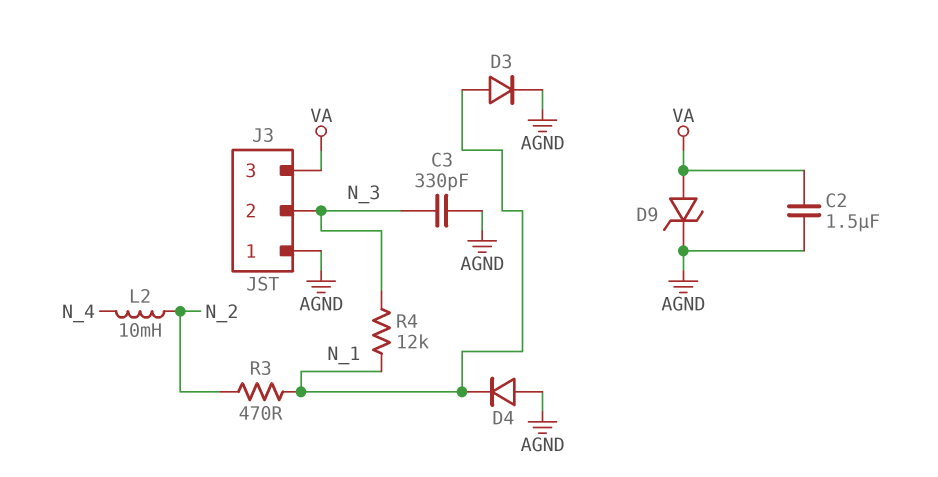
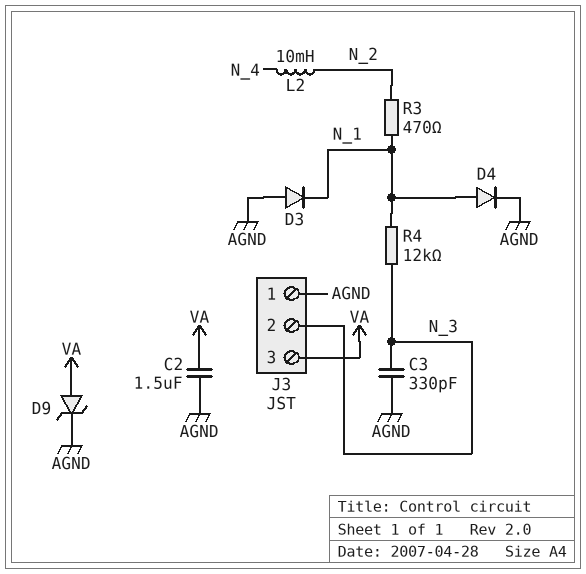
D3: diode (A N_1, K AGND) -> diode (A AGND, K N_1)
D4: diode (A AGND, K N_1) -> diode (A N_1, K AGND)

